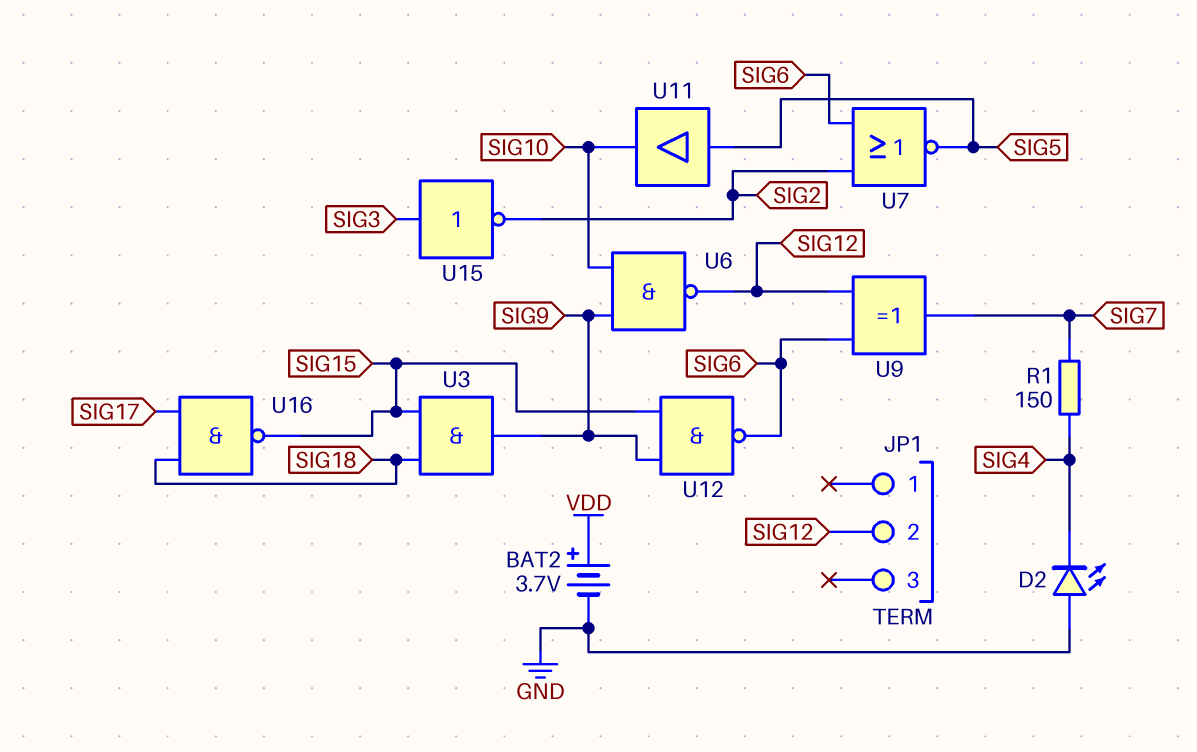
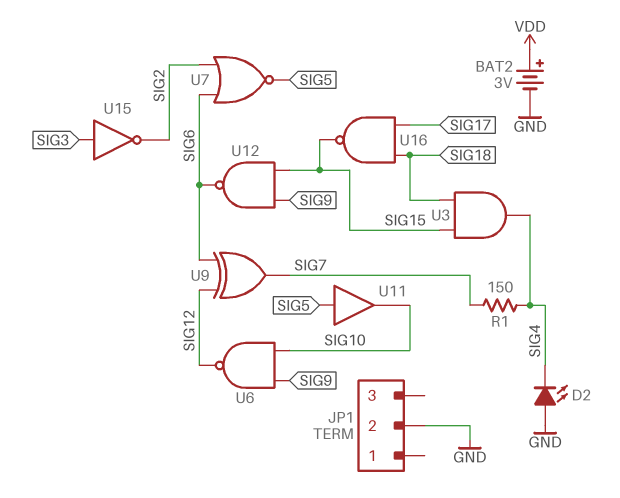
BAT2: 3.7V (plus VDD, minus GND) -> 3V (plus VDD, minus GND)
JP1 pin 2: SIG12 -> GND
U3: AND (in SIG15, in SIG18, out SIG9) -> AND (in SIG15, in SIG18, out SIG4)

